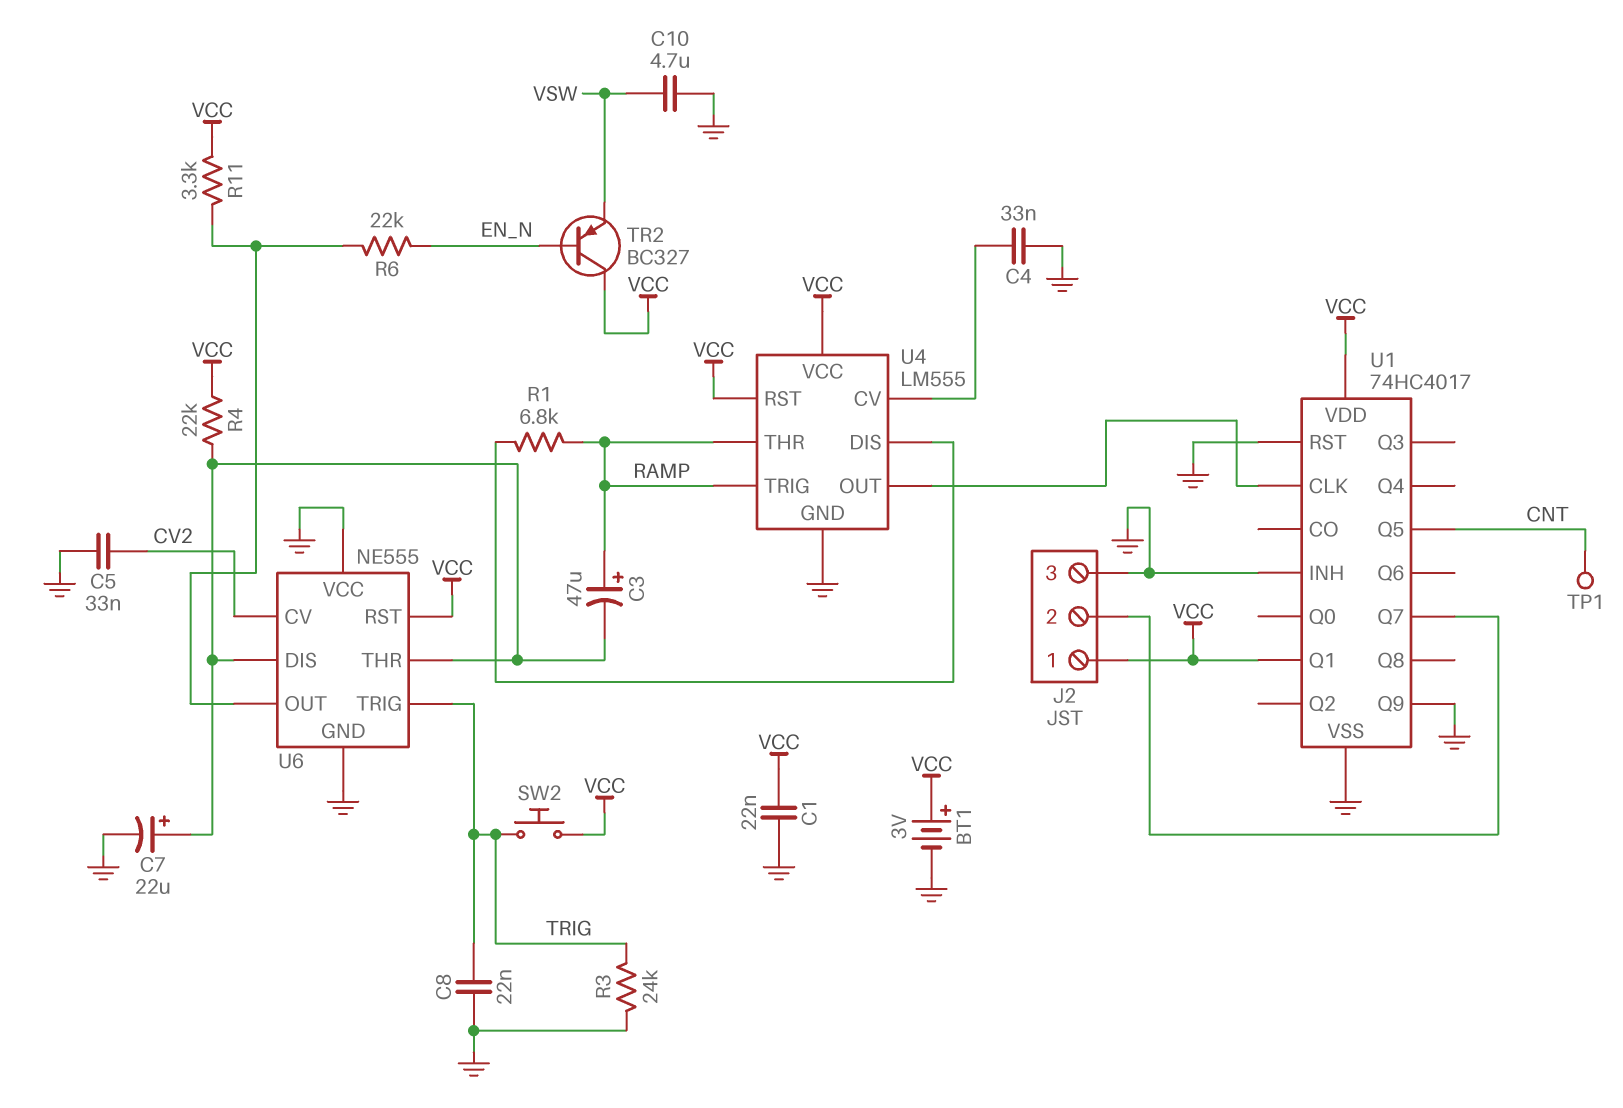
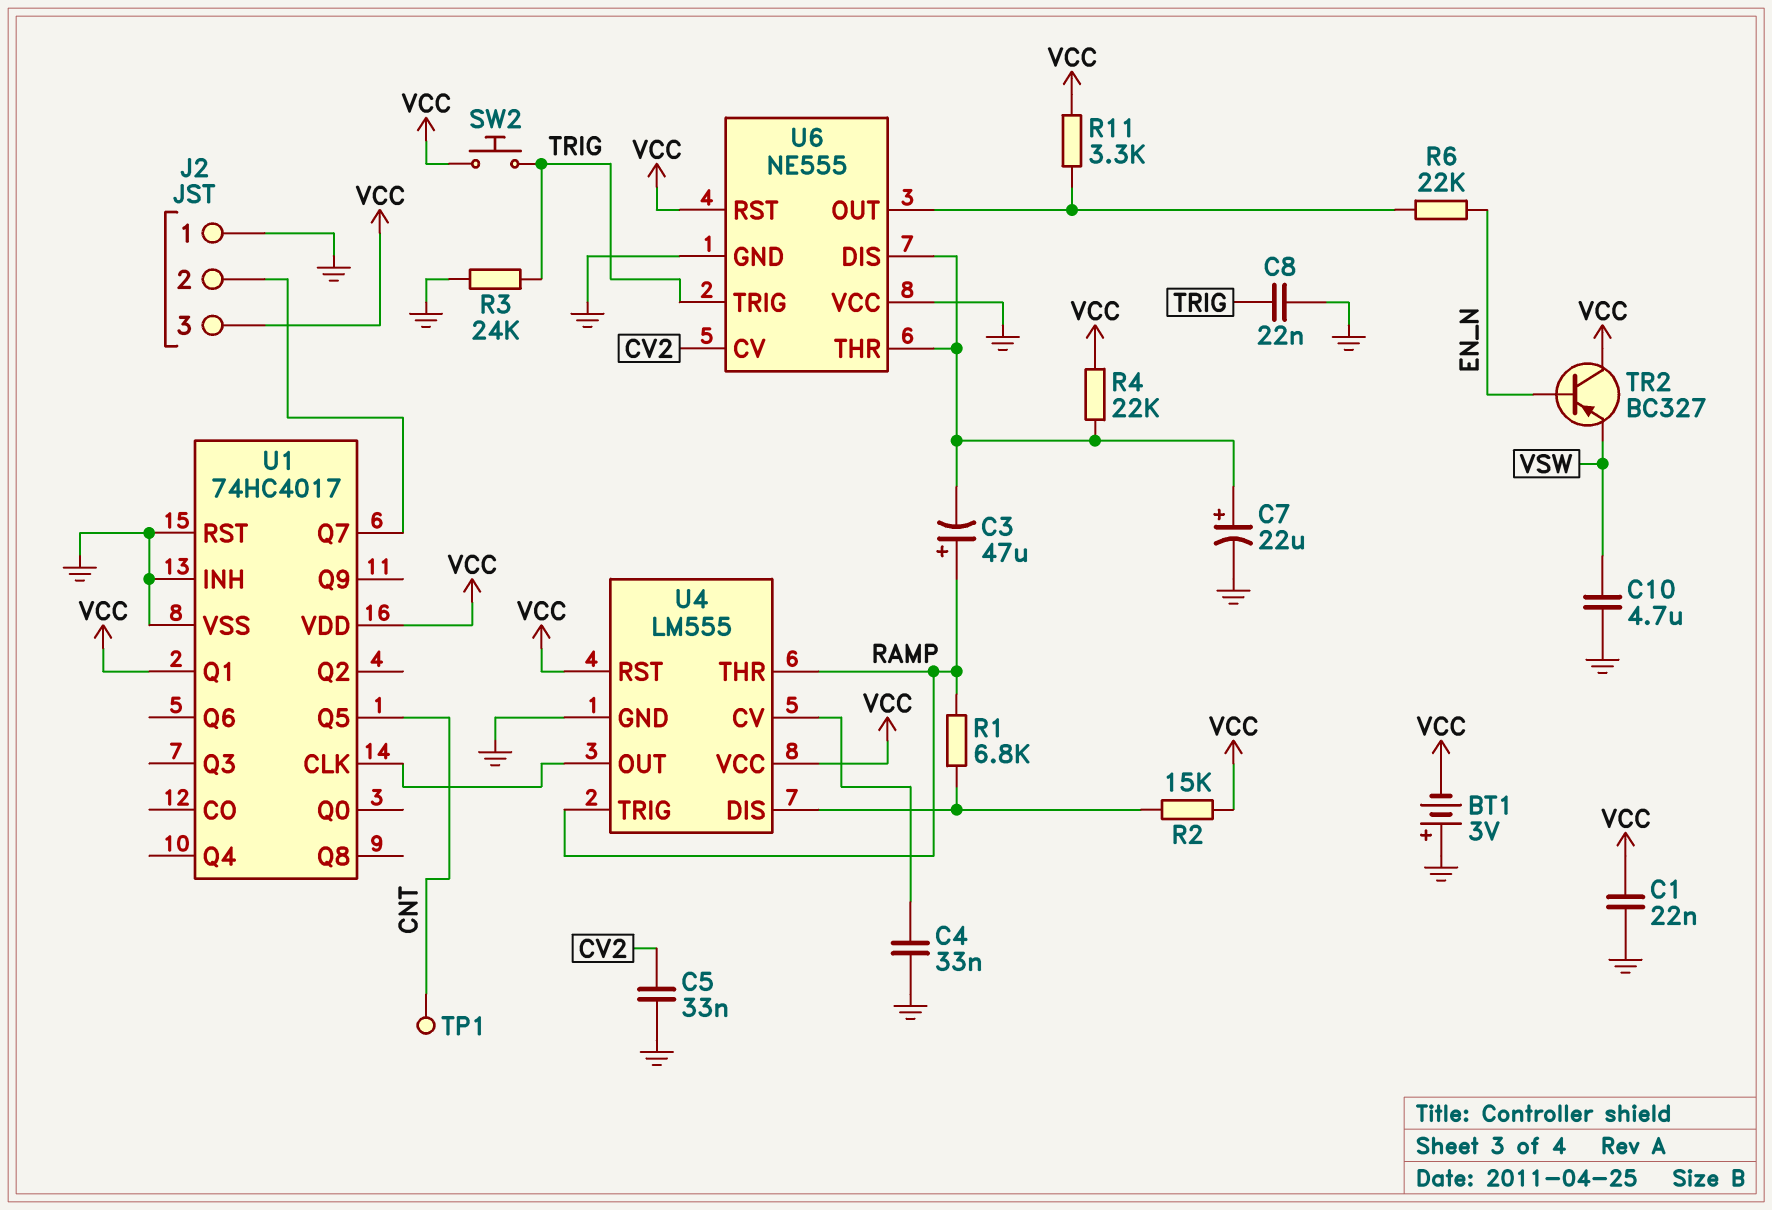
BT1: 3V (plus VCC, minus GND) -> 3V (plus GND, minus VCC)
J2 pin 1: VCC -> GND
J2 pin 3: GND -> VCC
R2: none -> 15k (U4/DIS, VCC)
U1 pin Q9: GND -> none

